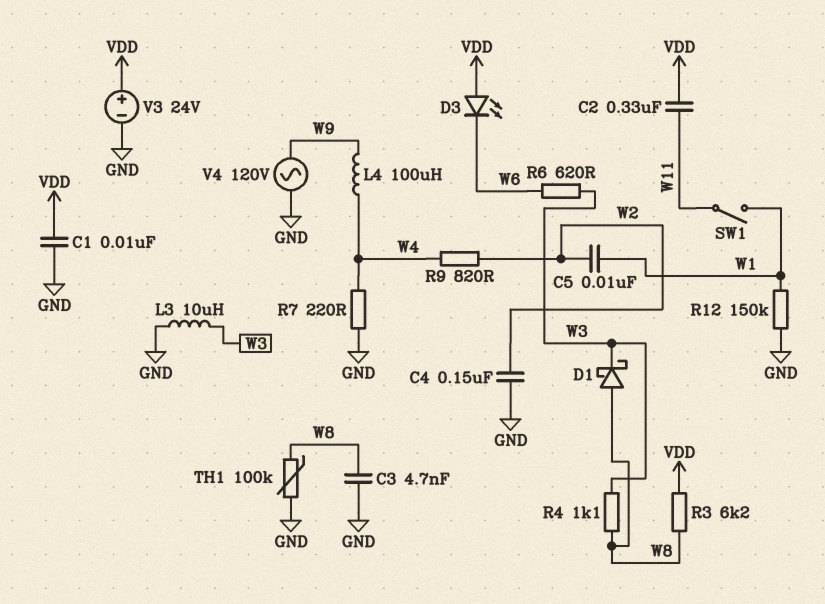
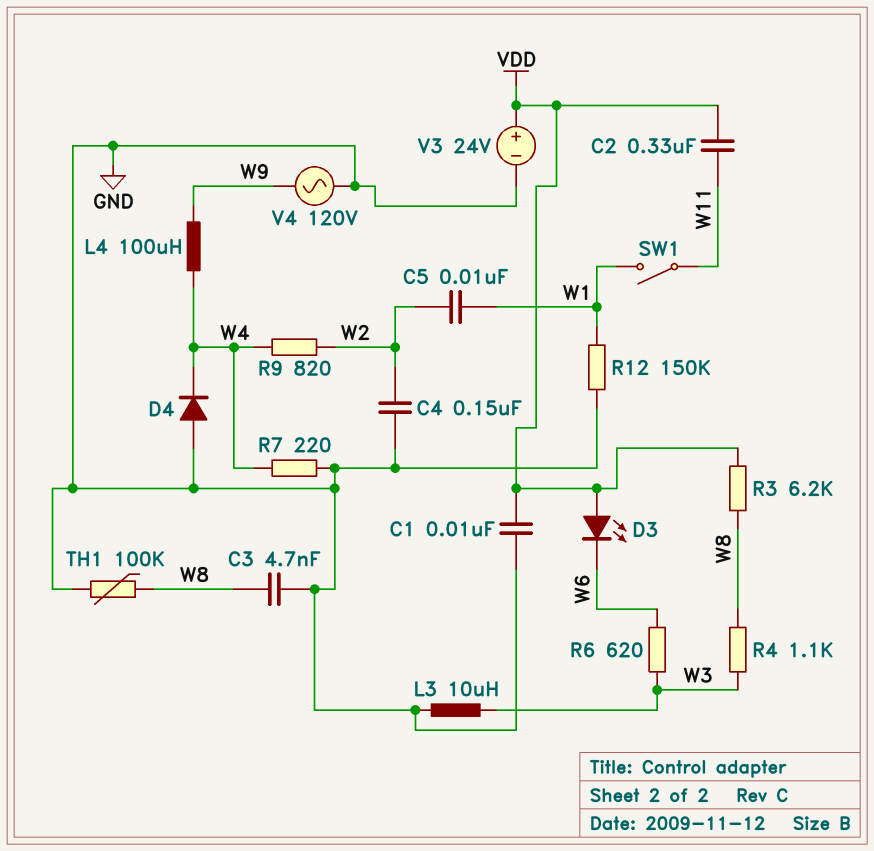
D1: schottky (A W8, K W3) -> none
D4: none -> diode (A GND, K W4)

